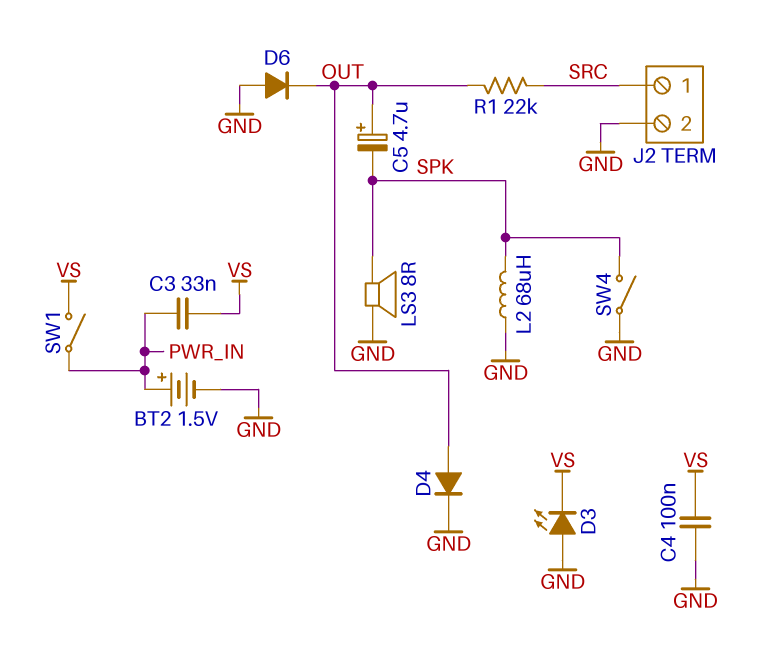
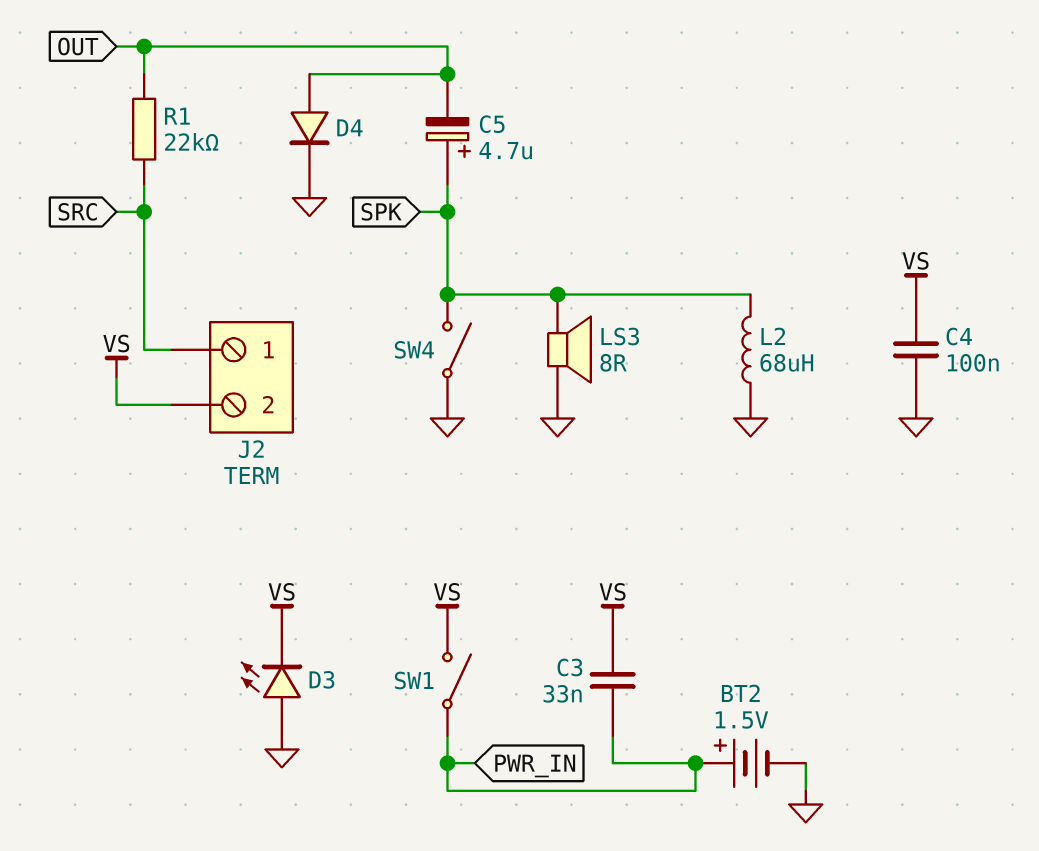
C5: 4.7uF (plus OUT, minus SPK) -> 4.7uF (plus SPK, minus OUT)
D6: diode (A GND, K OUT) -> none
J2 pin 2: GND -> VS

